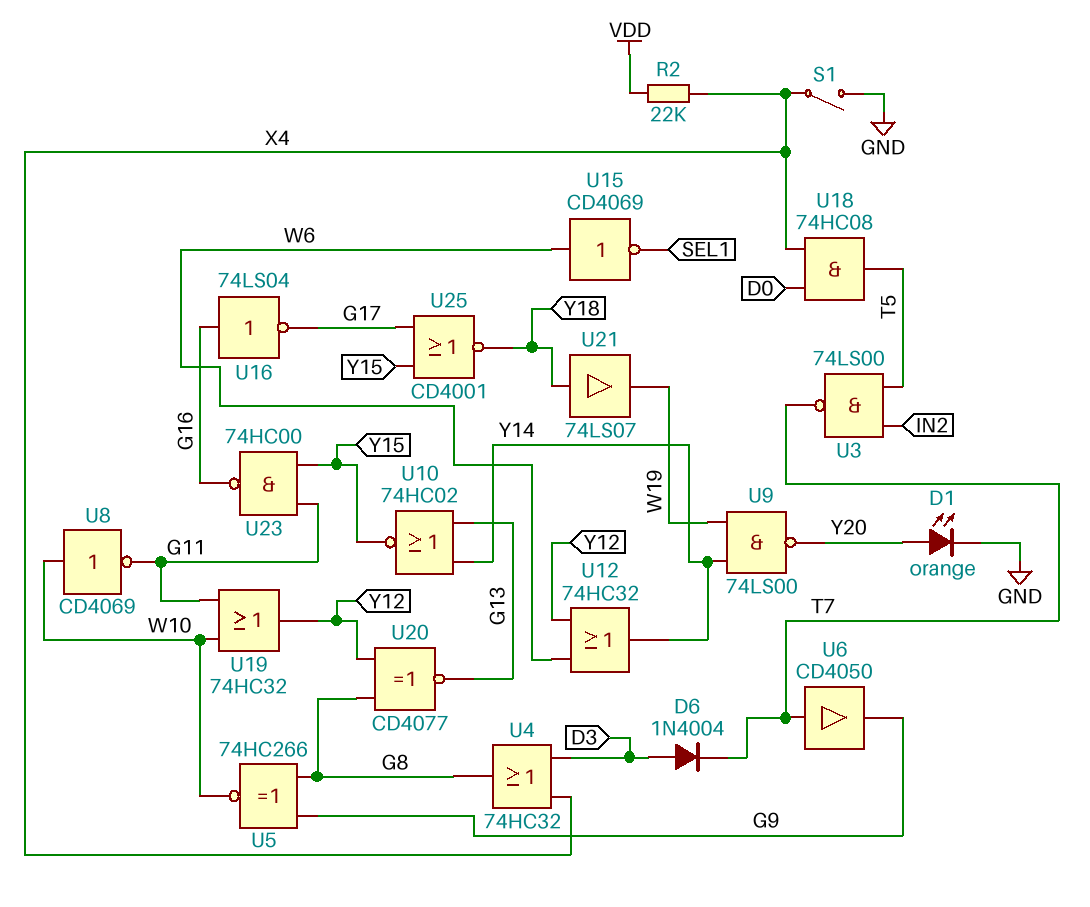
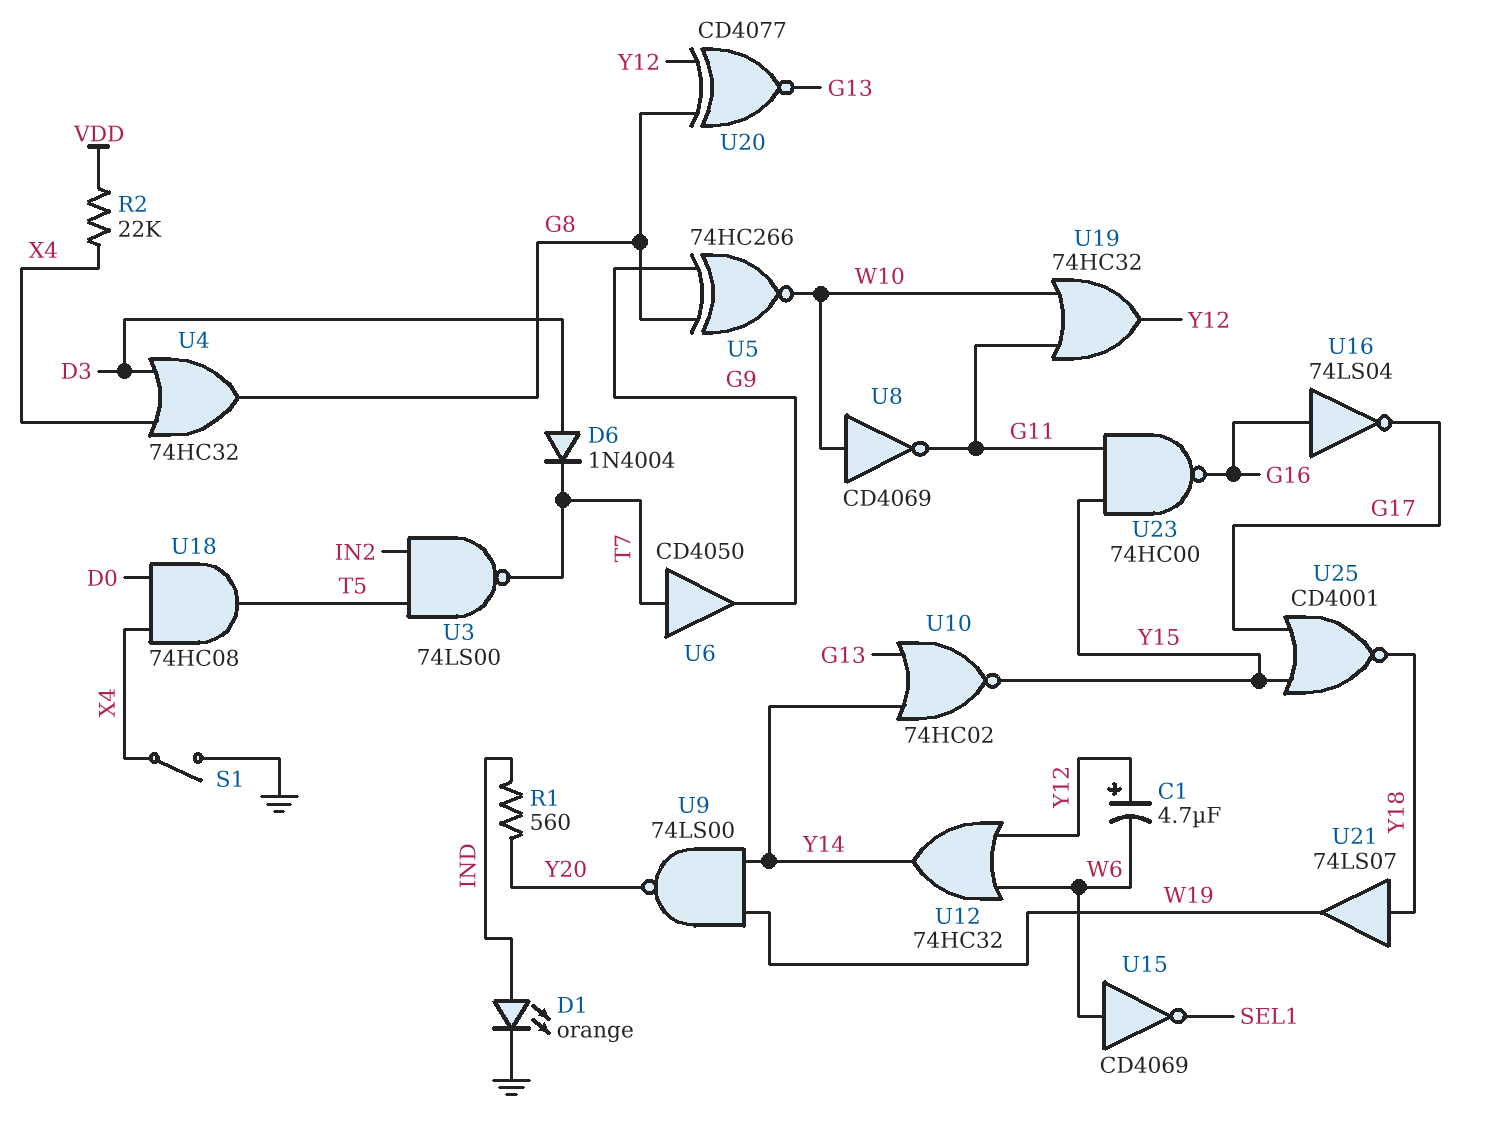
C1: none -> 4.7uF (plus Y12, minus W6)
D1: LED orange (A Y20, K GND) -> LED orange (A IND, K GND)
R1: none -> 560 (IND, Y20)

